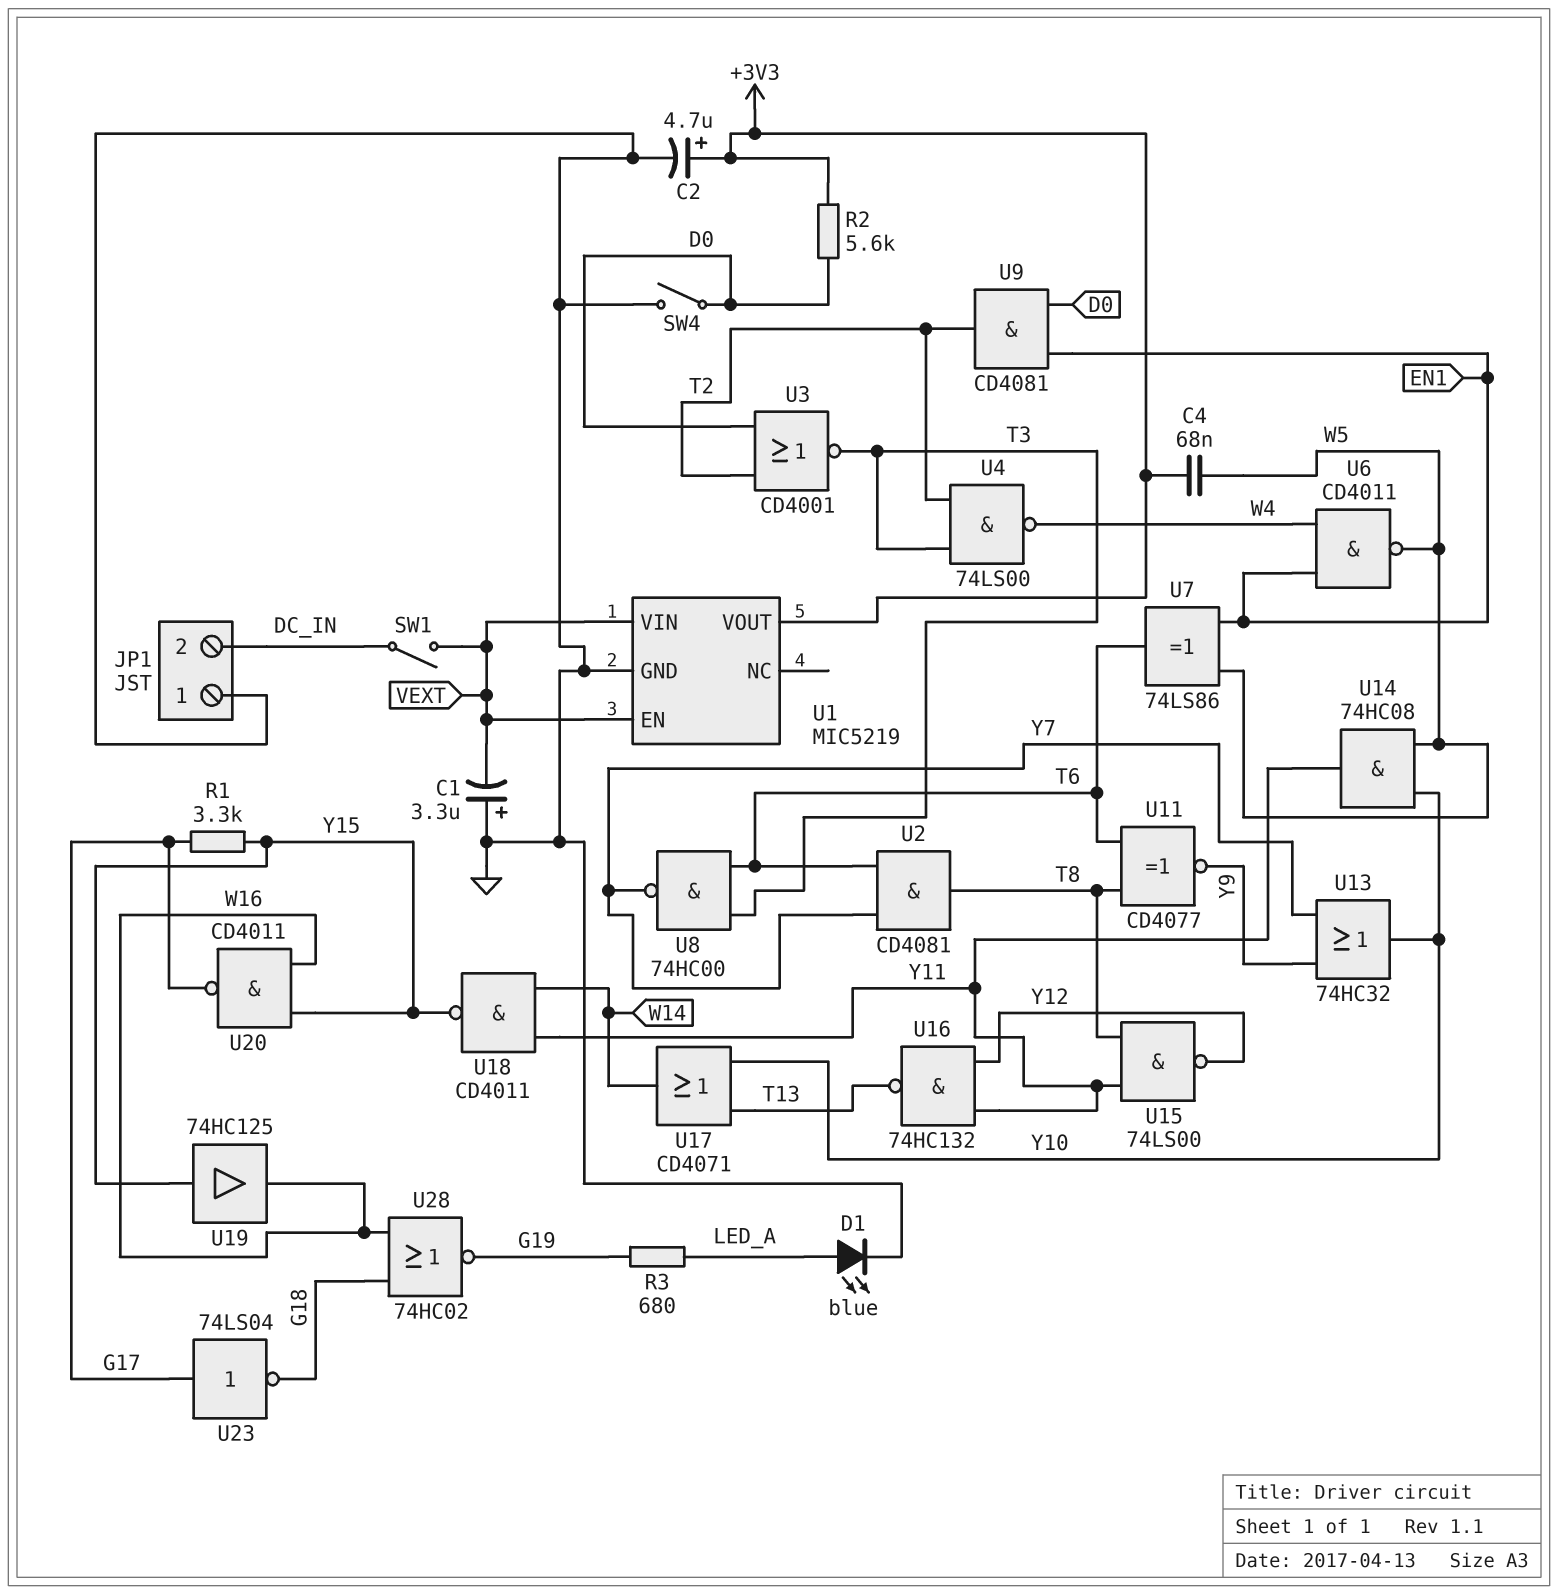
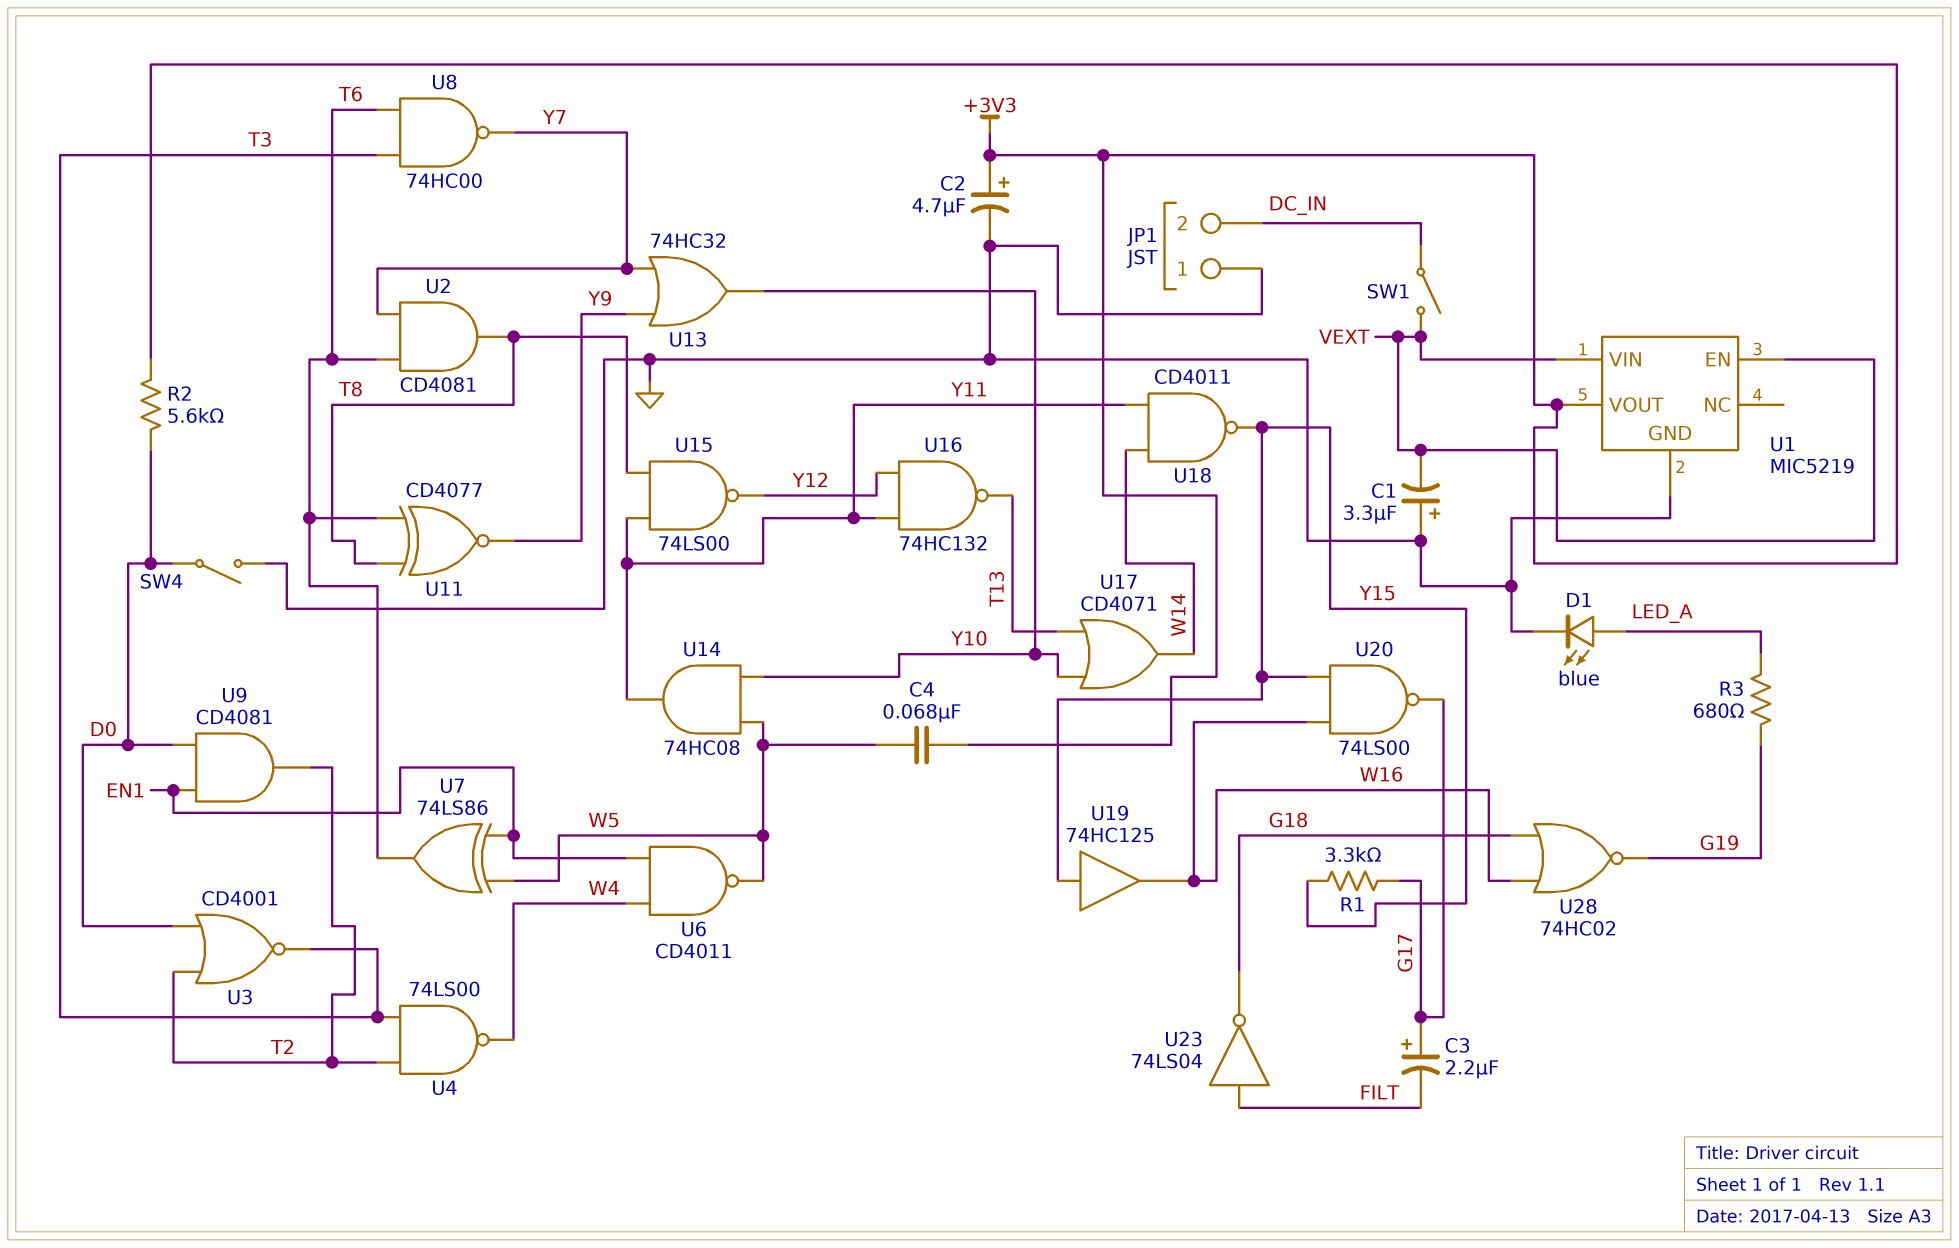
C3: none -> 2.2uF (plus G17, minus FILT)
U20: NAND CD4011 (in W16, in Y15, out G17) -> NAND 74LS00 (in W16, in Y15, out G17)
U23: NOT 74LS04 (in G17, out G18) -> NOT 74LS04 (in FILT, out G18)

